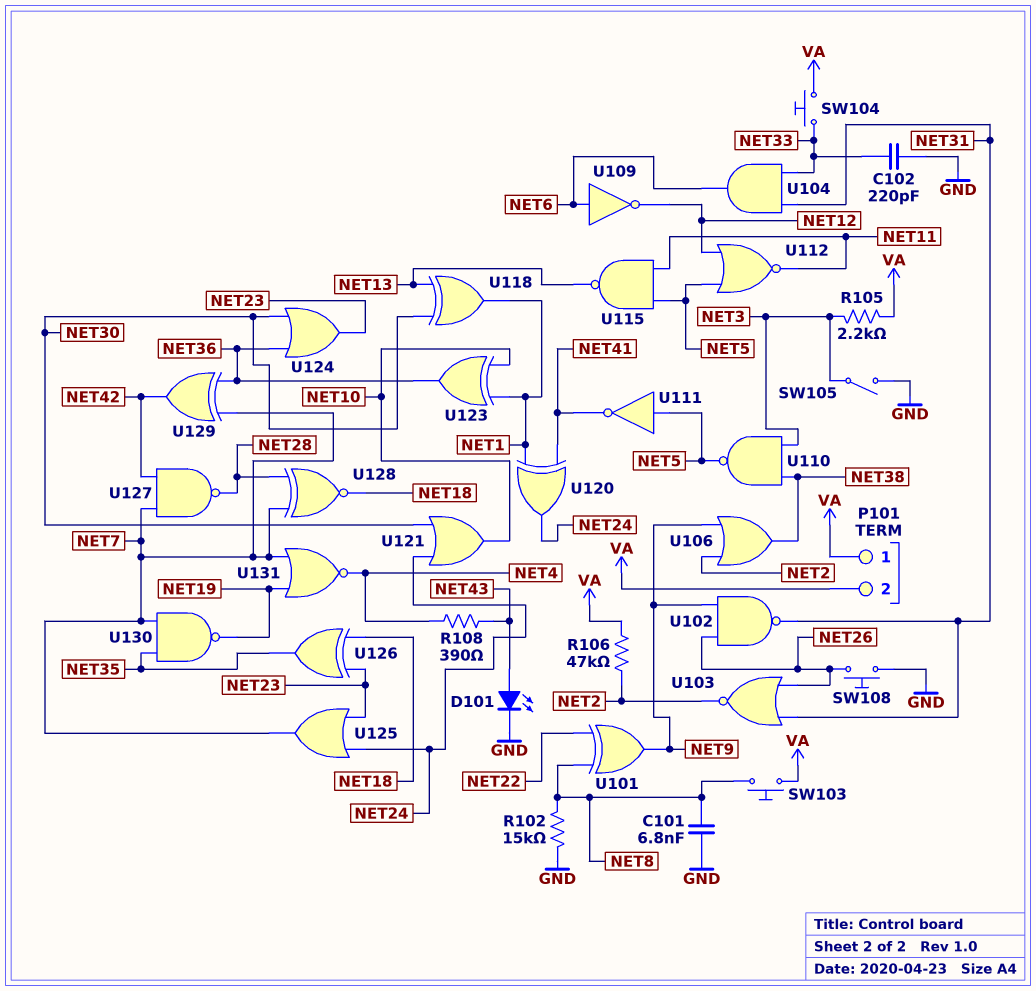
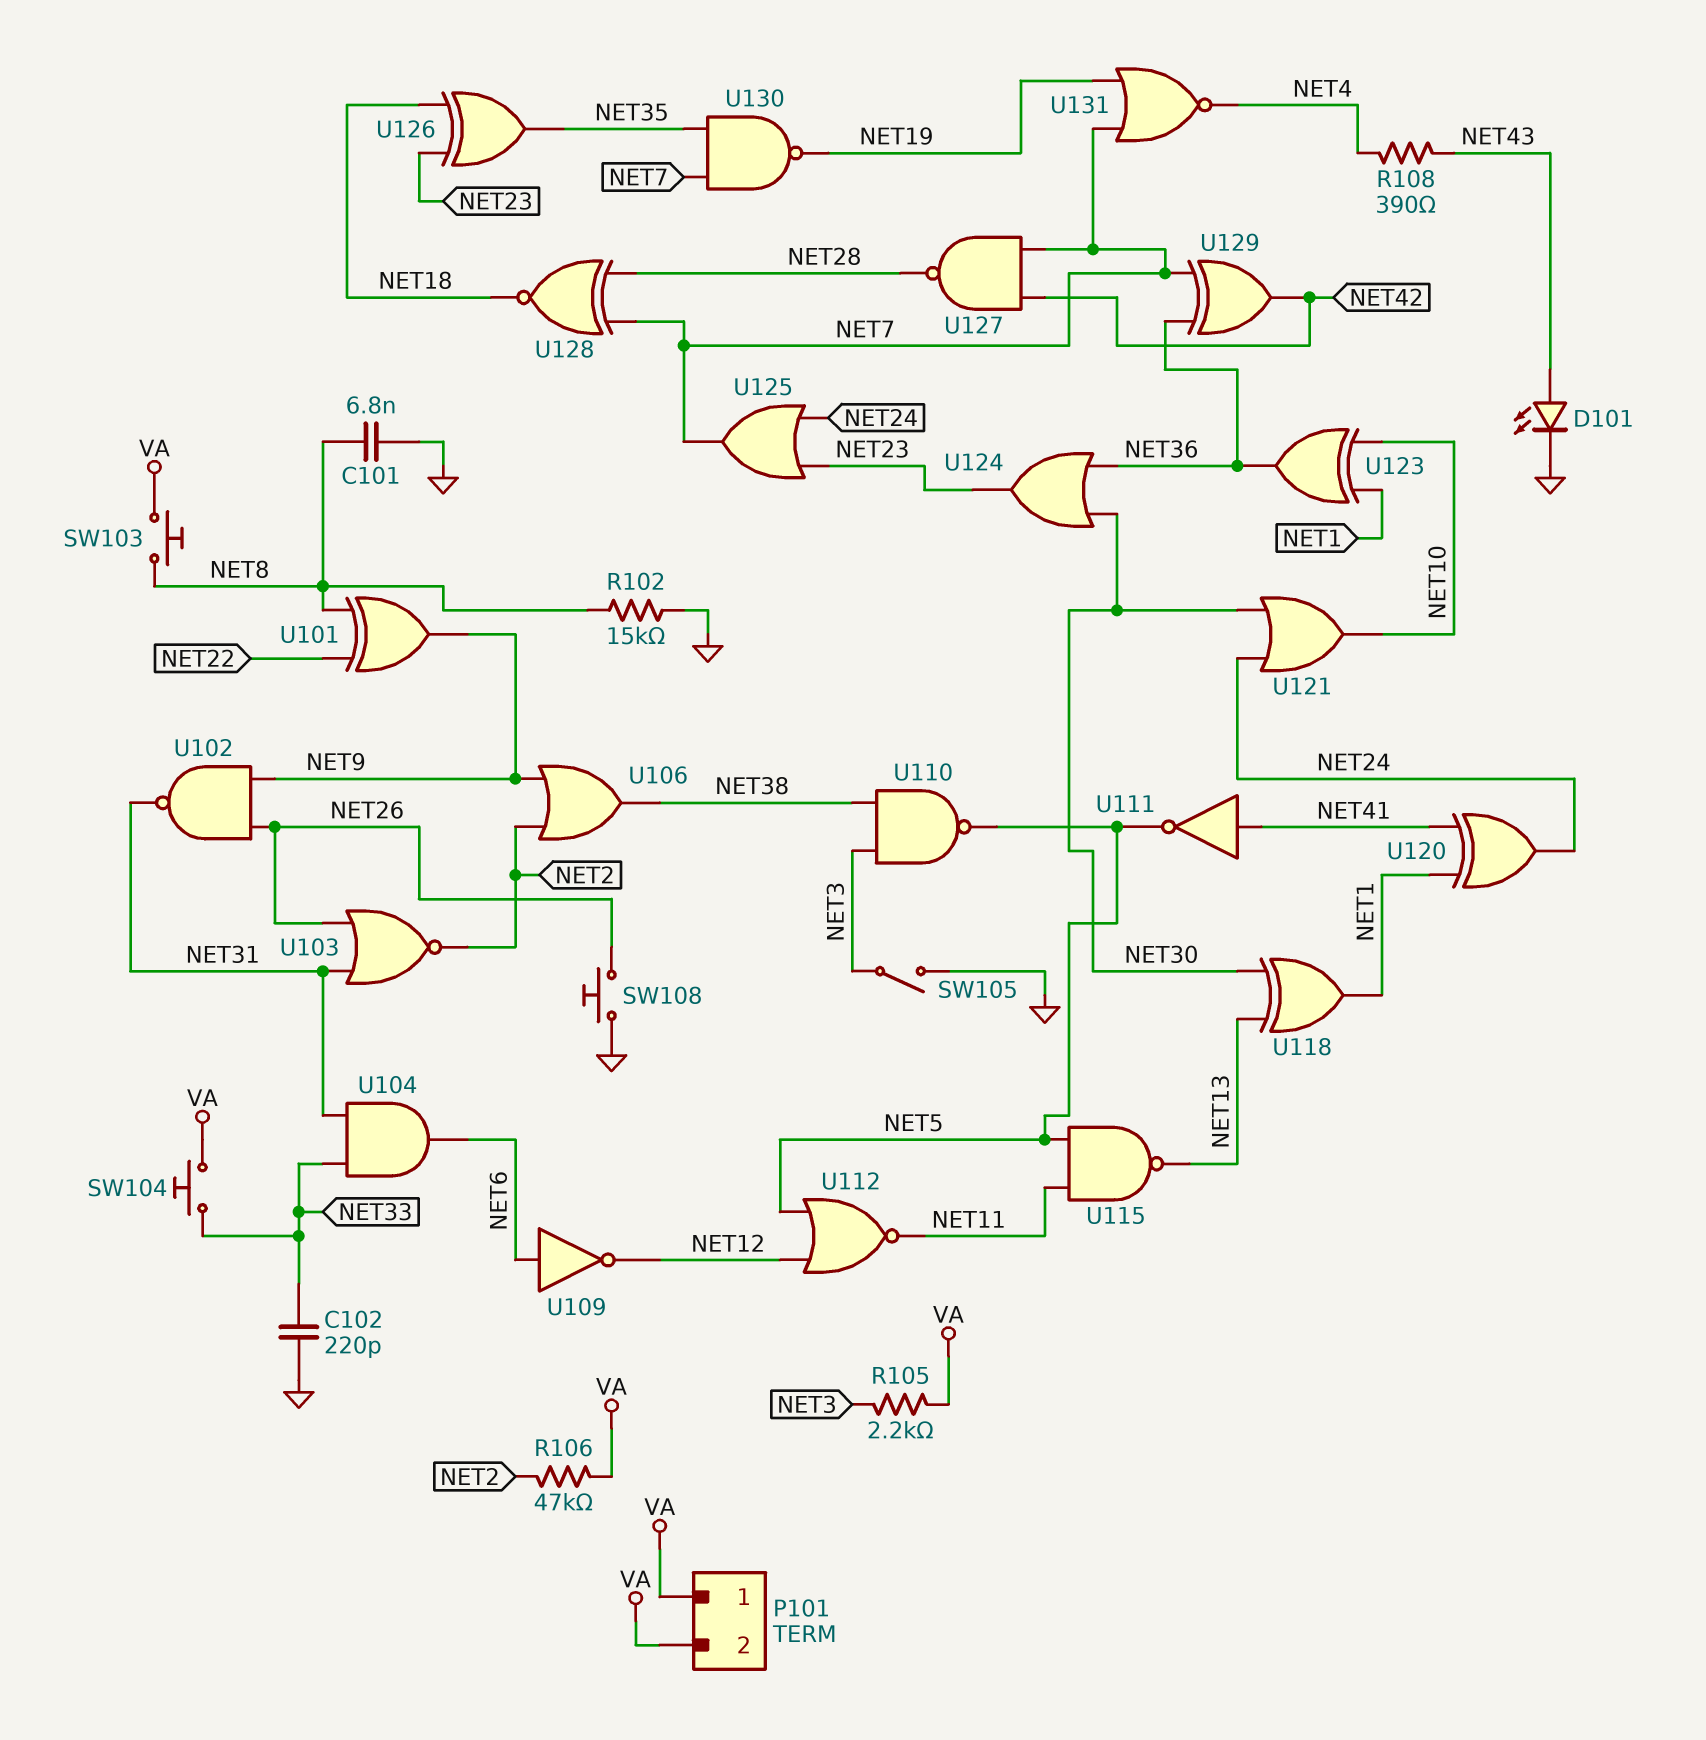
U111: NOT (in NET5, out NET41) -> NOT (in NET41, out NET5)

